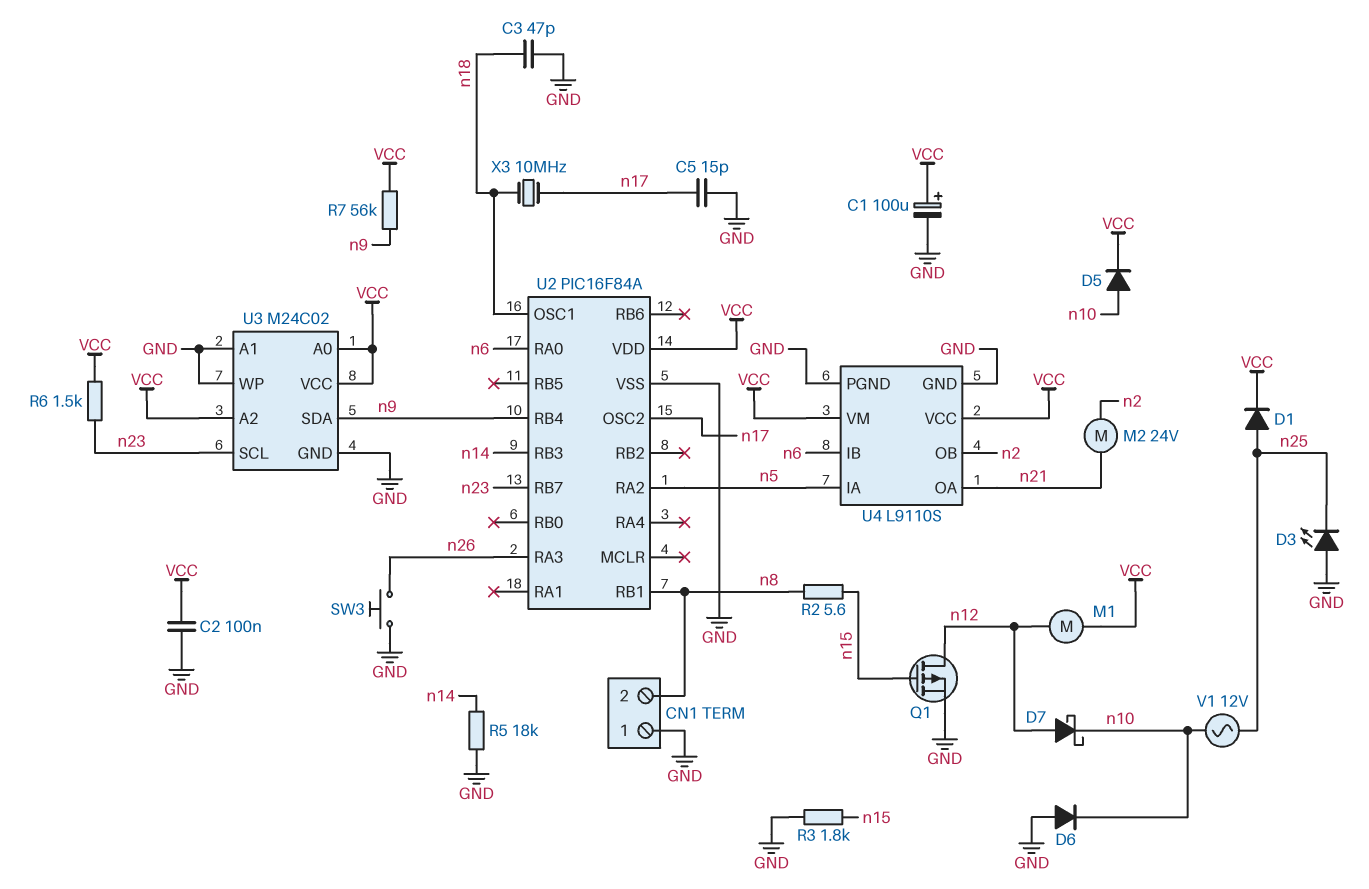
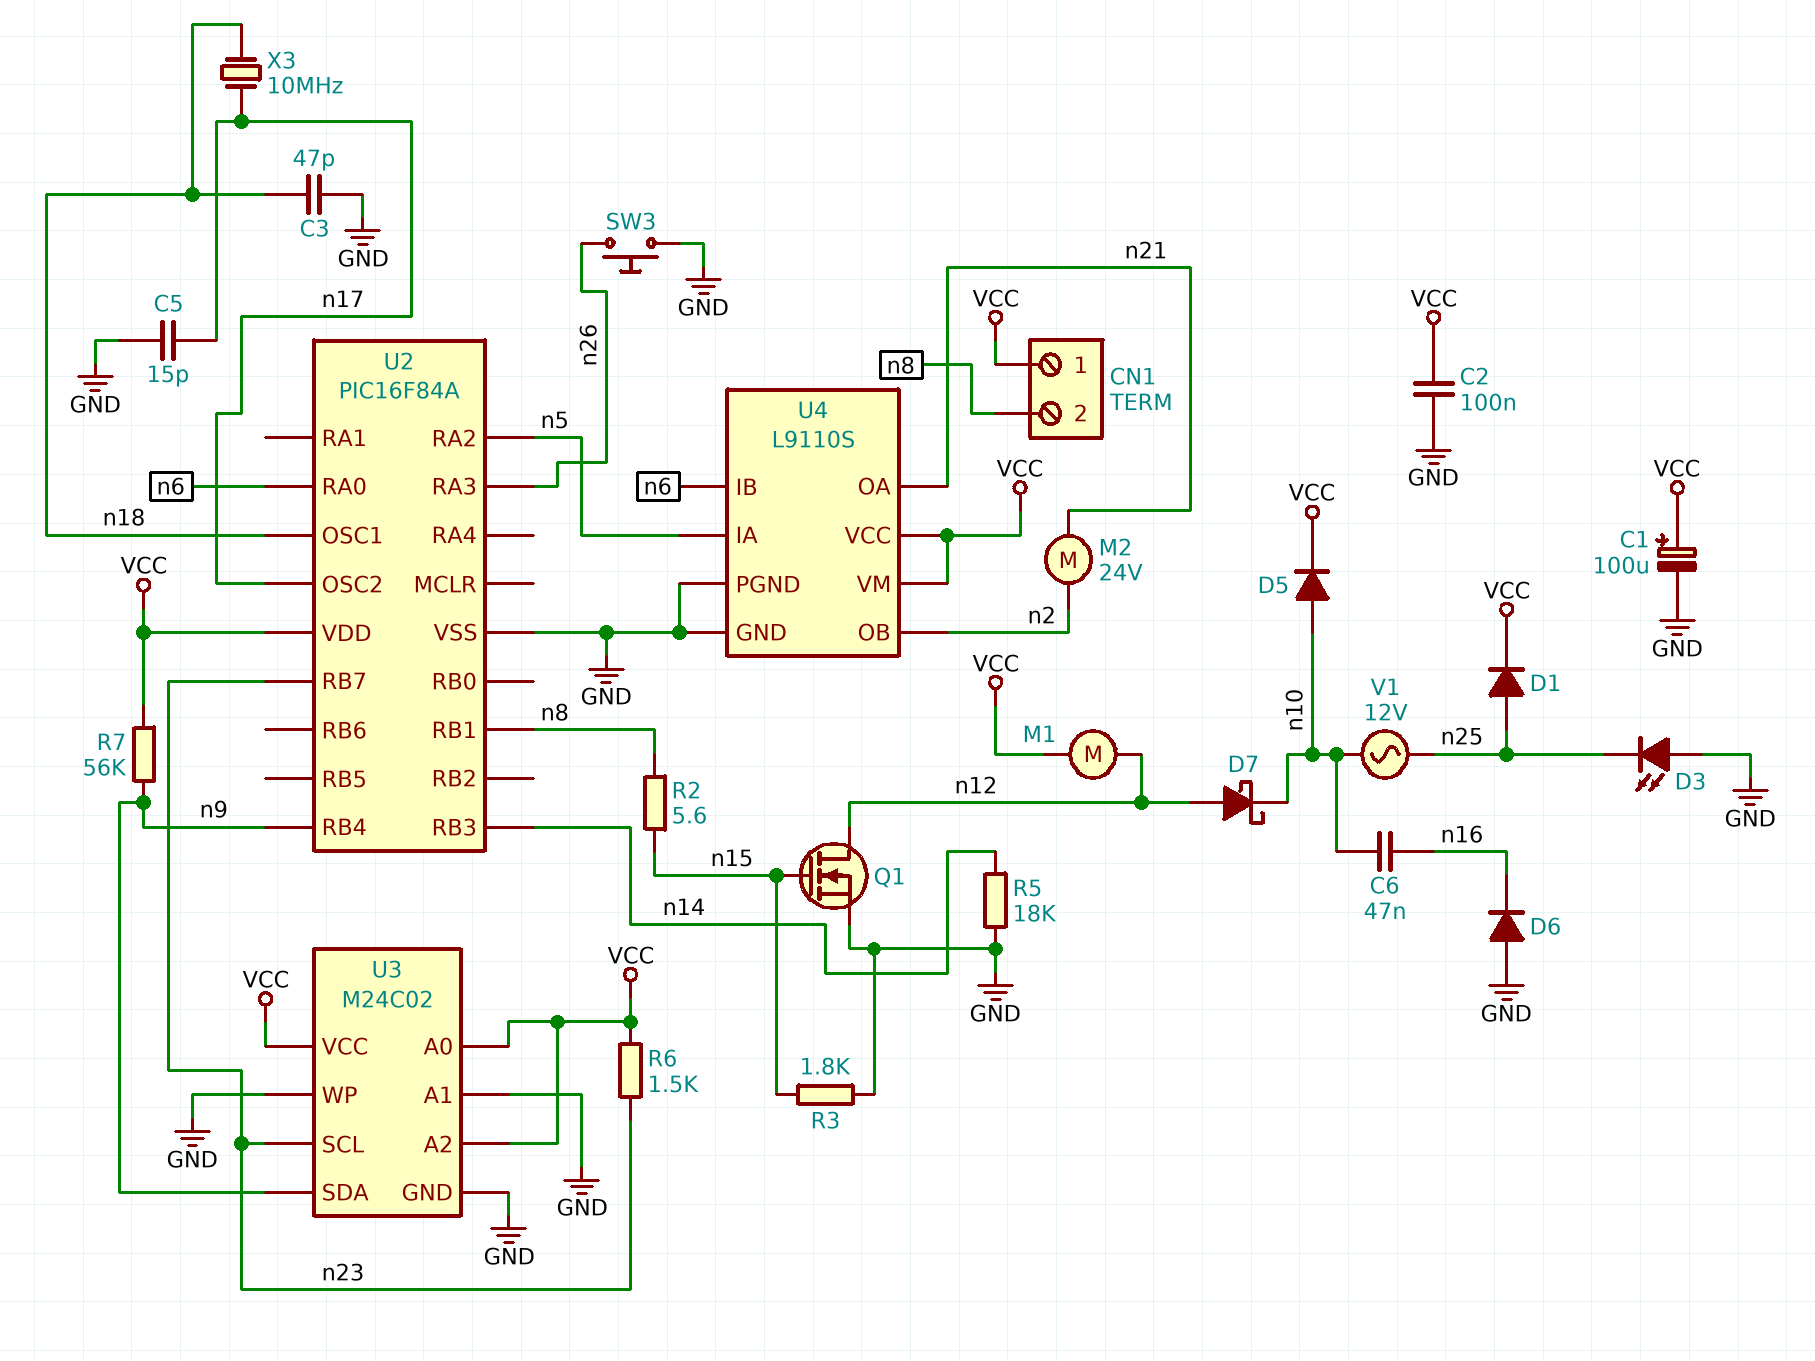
C6: none -> 47nF (n10, n16)
CN1 pin 1: GND -> VCC
D6: diode (A GND, K n10) -> diode (A GND, K n16)
Q1: PMOS (G n15, D n12, S GND) -> NMOS (G n15, D n12, S GND)

